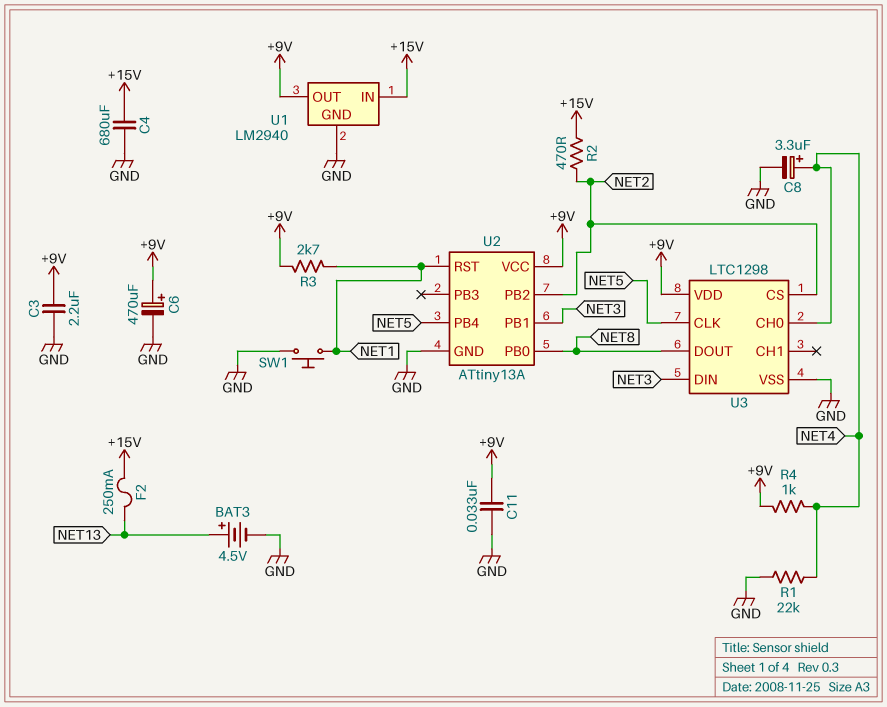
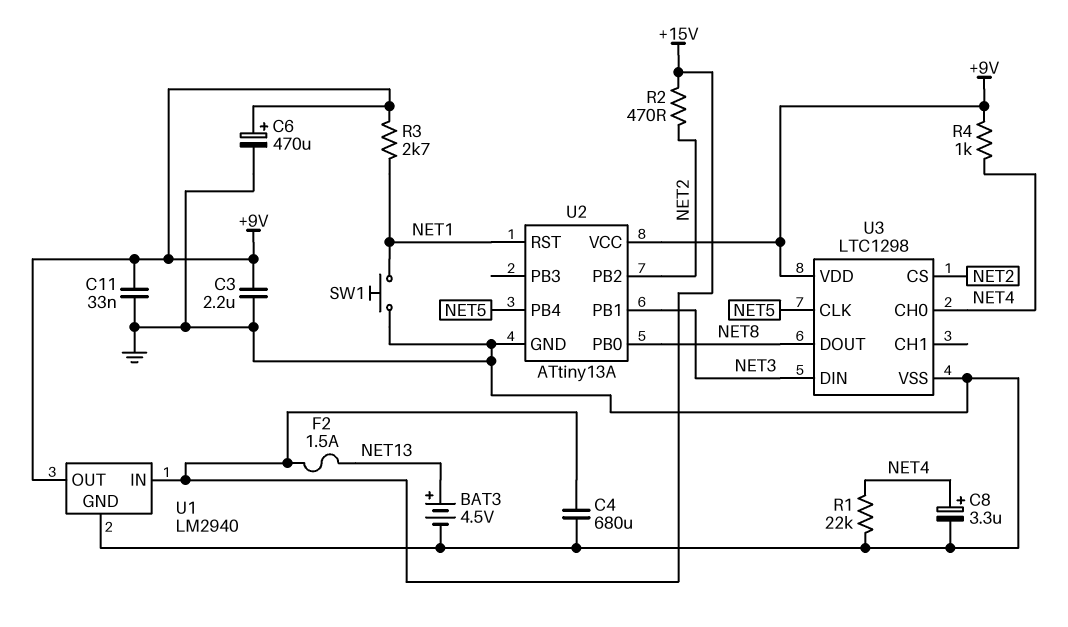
F2: 250mA (+15V, NET13) -> 1.5A (+15V, NET13)

